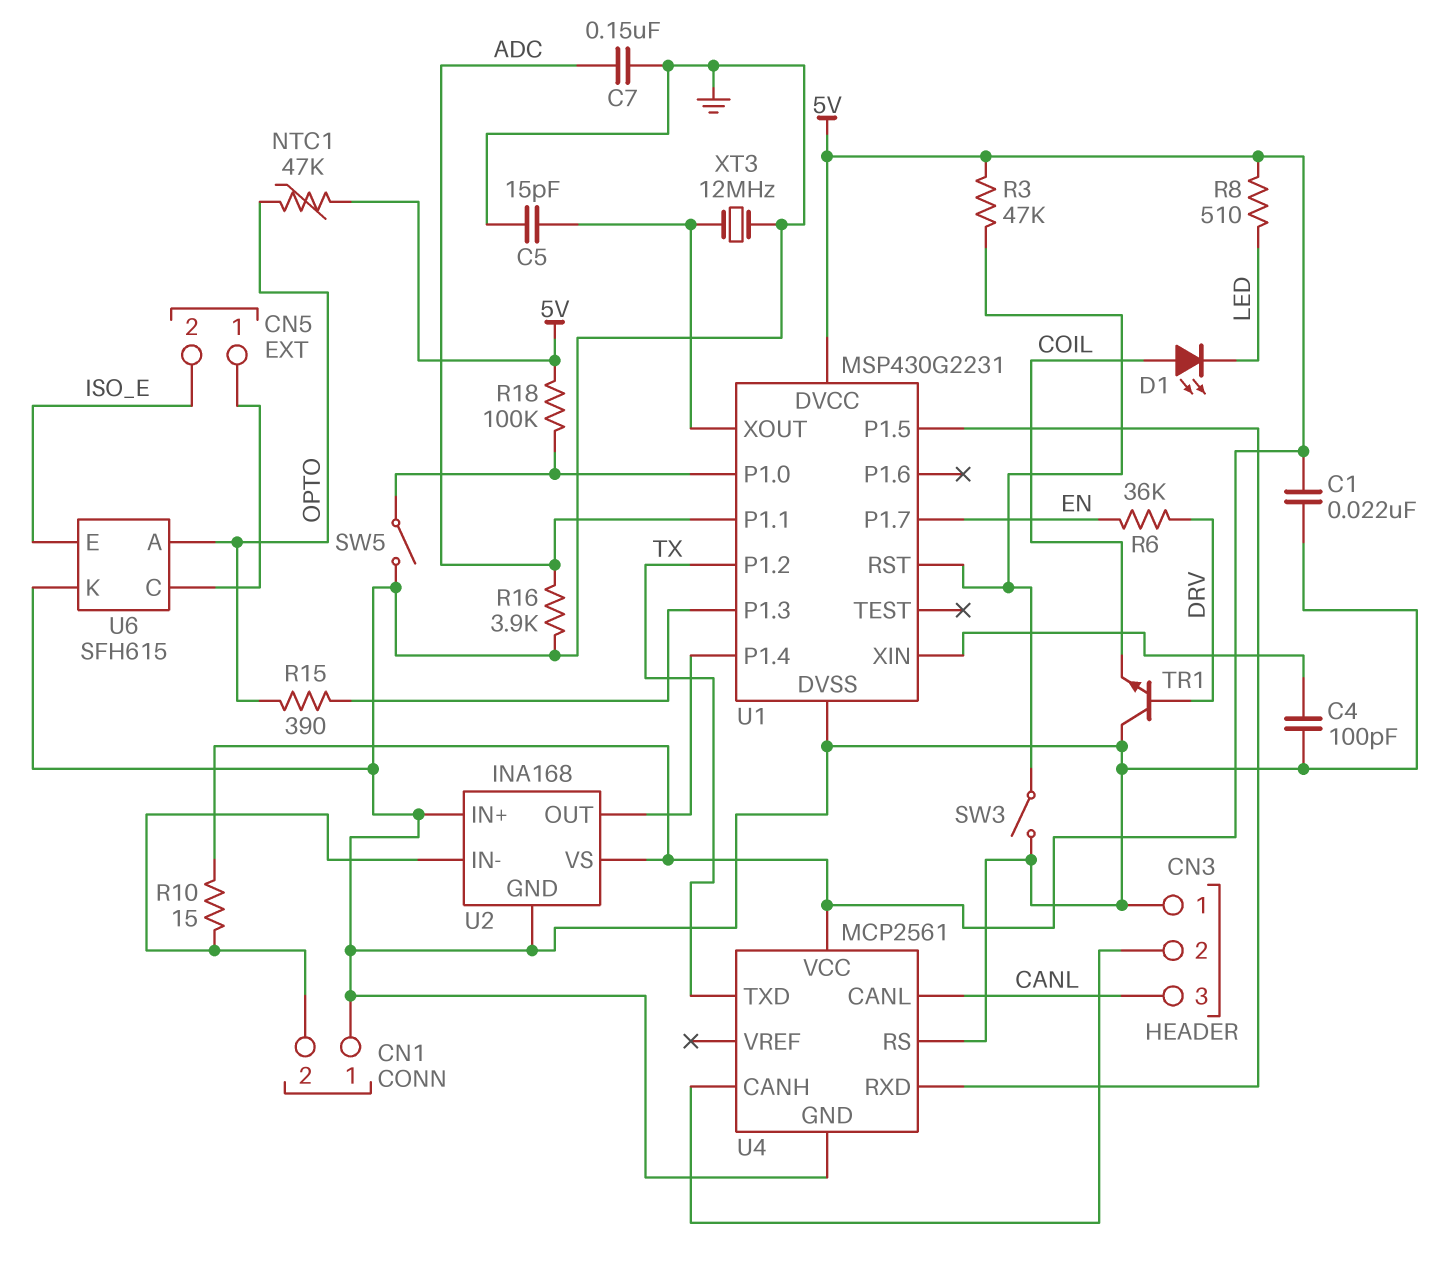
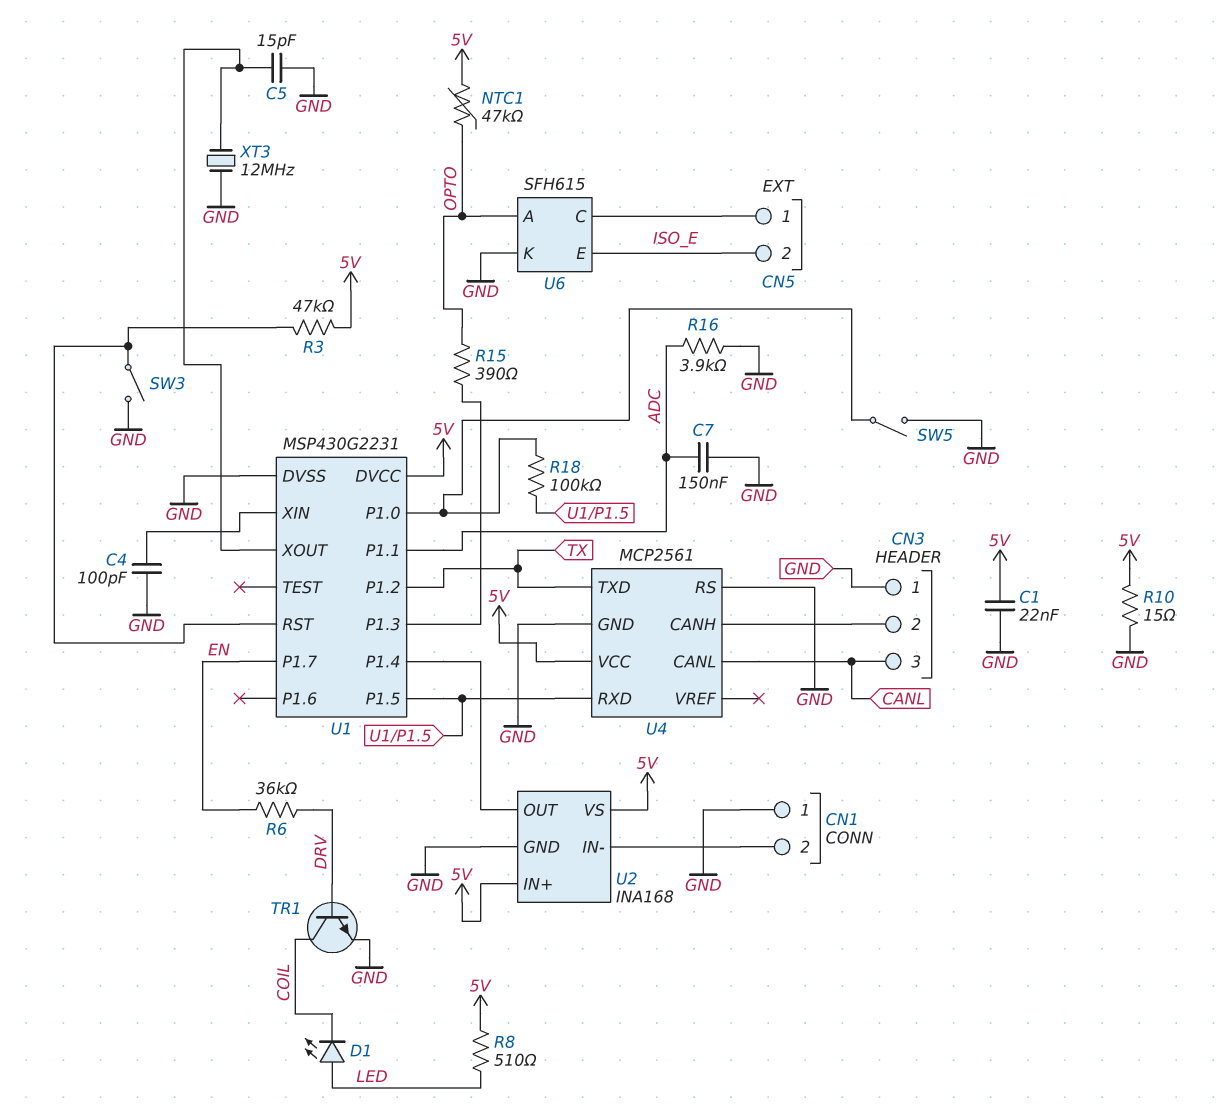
D1: LED (A COIL, K LED) -> LED (A LED, K COIL)
R10: 15 (5V, CN1/2) -> 15 (5V, GND)
R18: 100k (5V, U1/P1.0) -> 100k (U1/P1.0, U1/P1.5)
TR1: NPN (B DRV, C GND, E COIL) -> NPN (B DRV, C COIL, E GND)
U2 pin IN+: GND -> 5V

